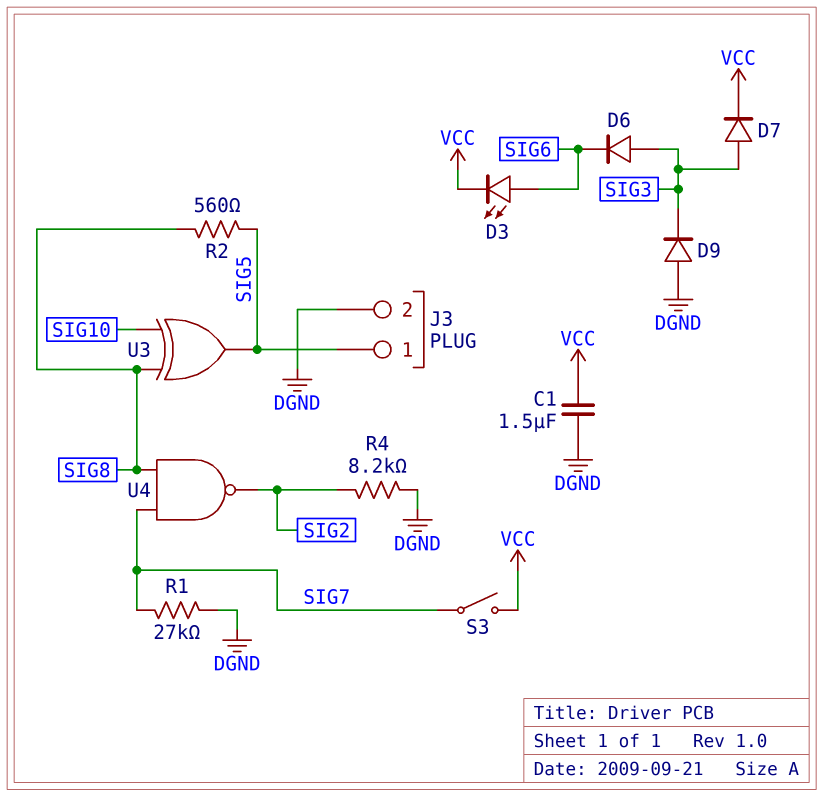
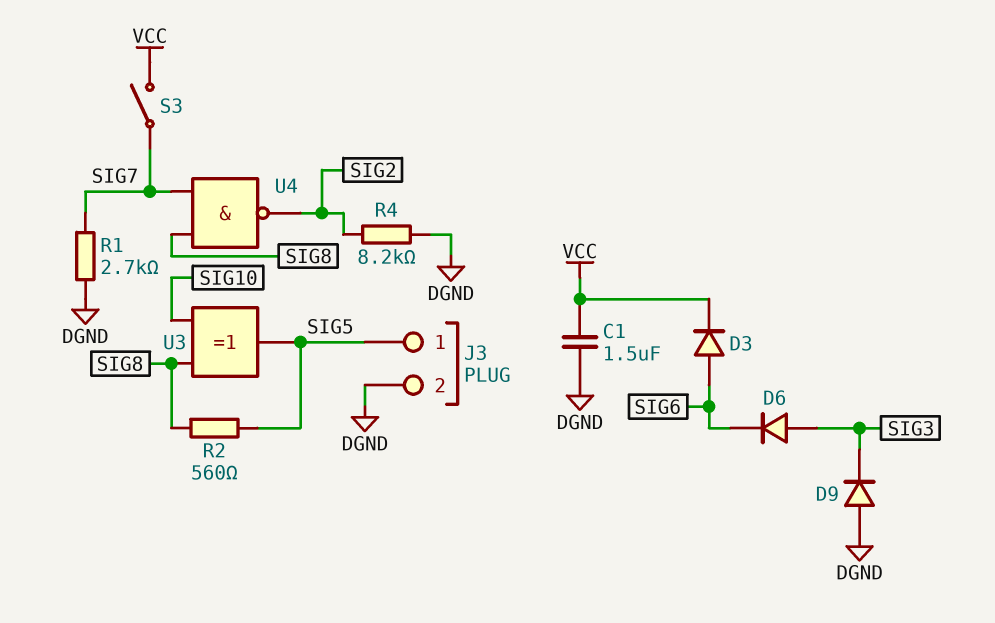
D3: LED (A SIG6, K VCC) -> diode (A SIG6, K VCC)
D7: diode (A SIG3, K VCC) -> none
R1: 27k (DGND, SIG7) -> 2.7k (DGND, SIG7)

